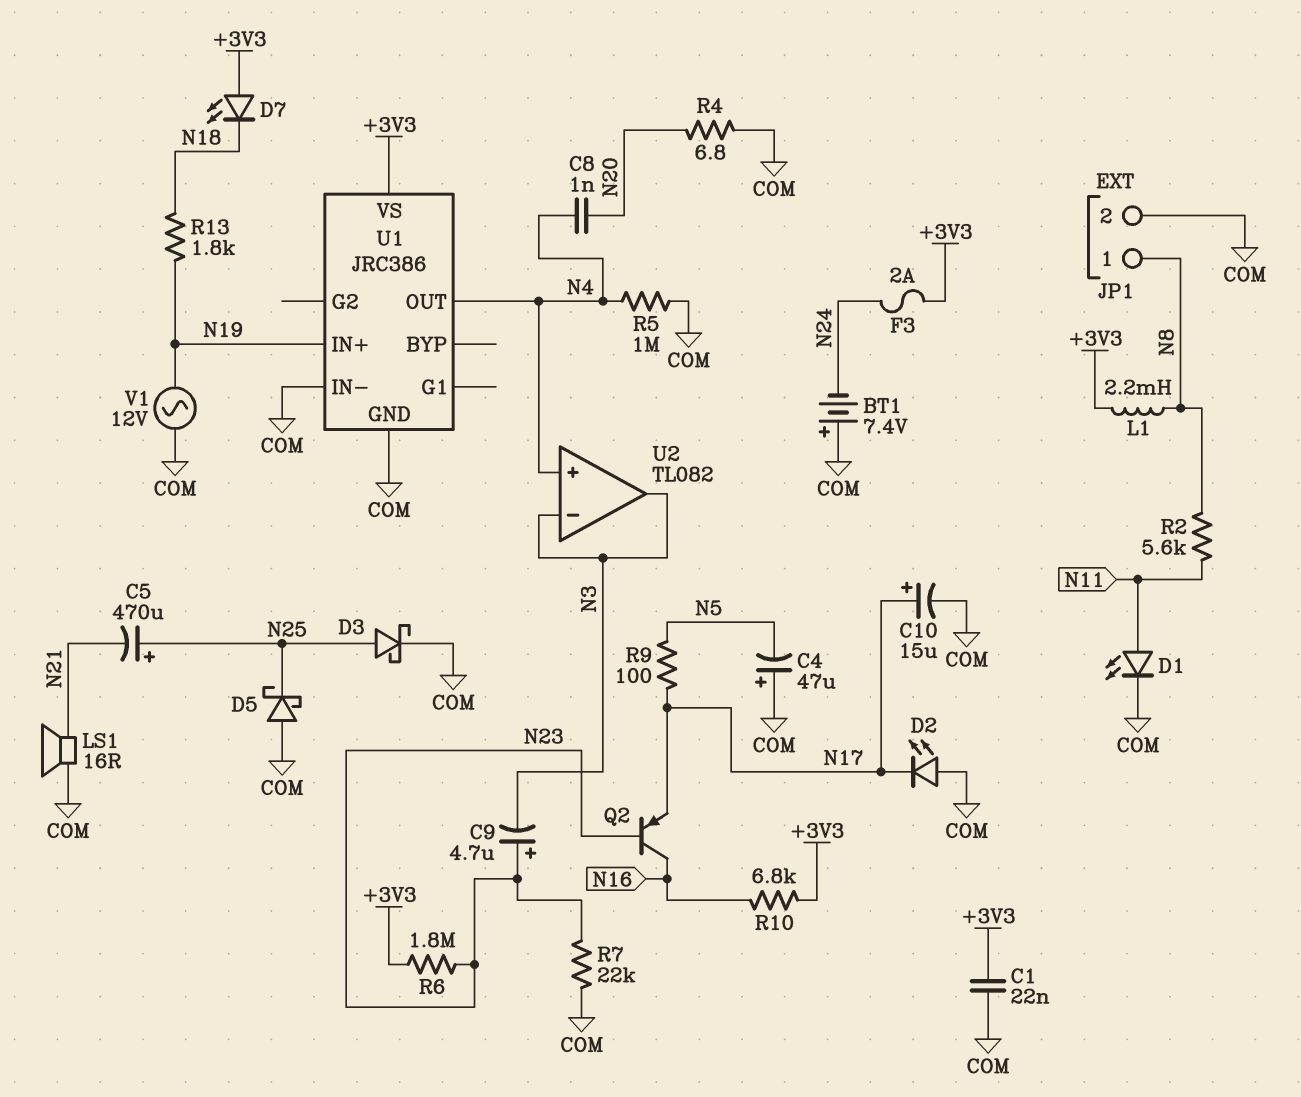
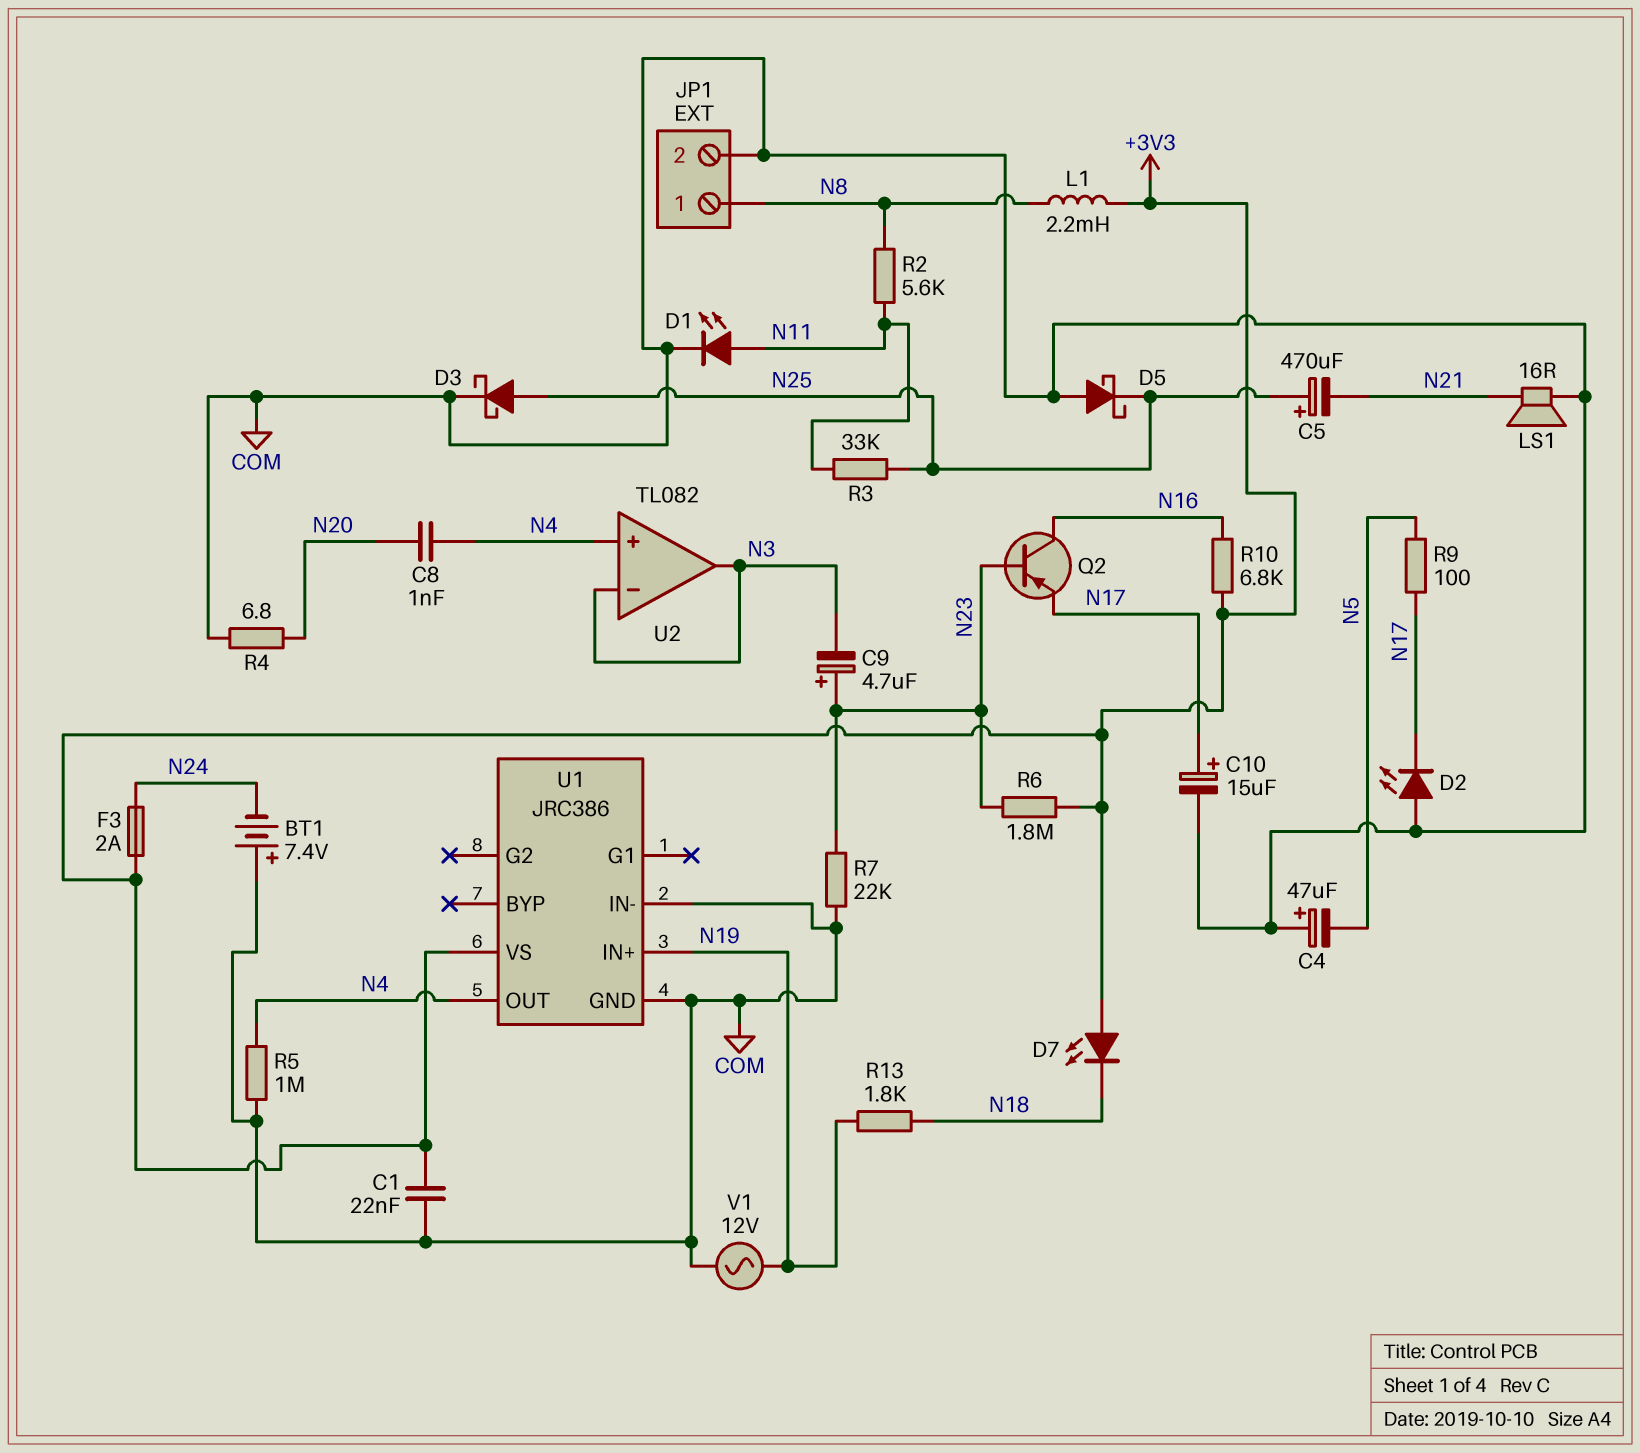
R3: none -> 33k (N11, N25)

